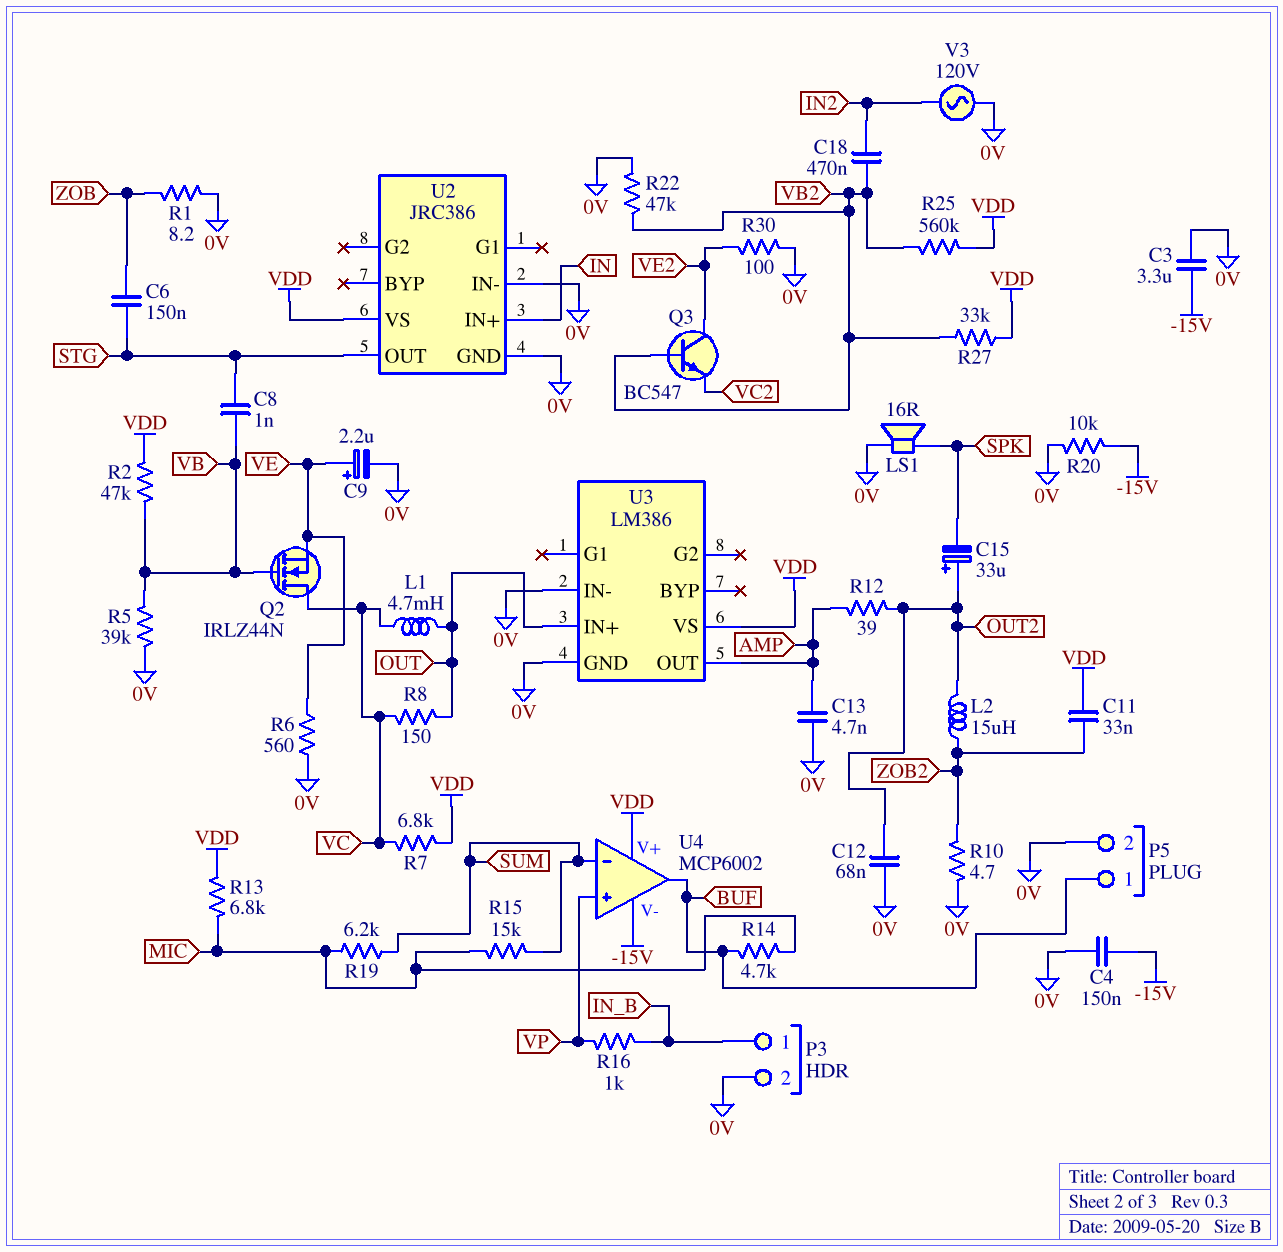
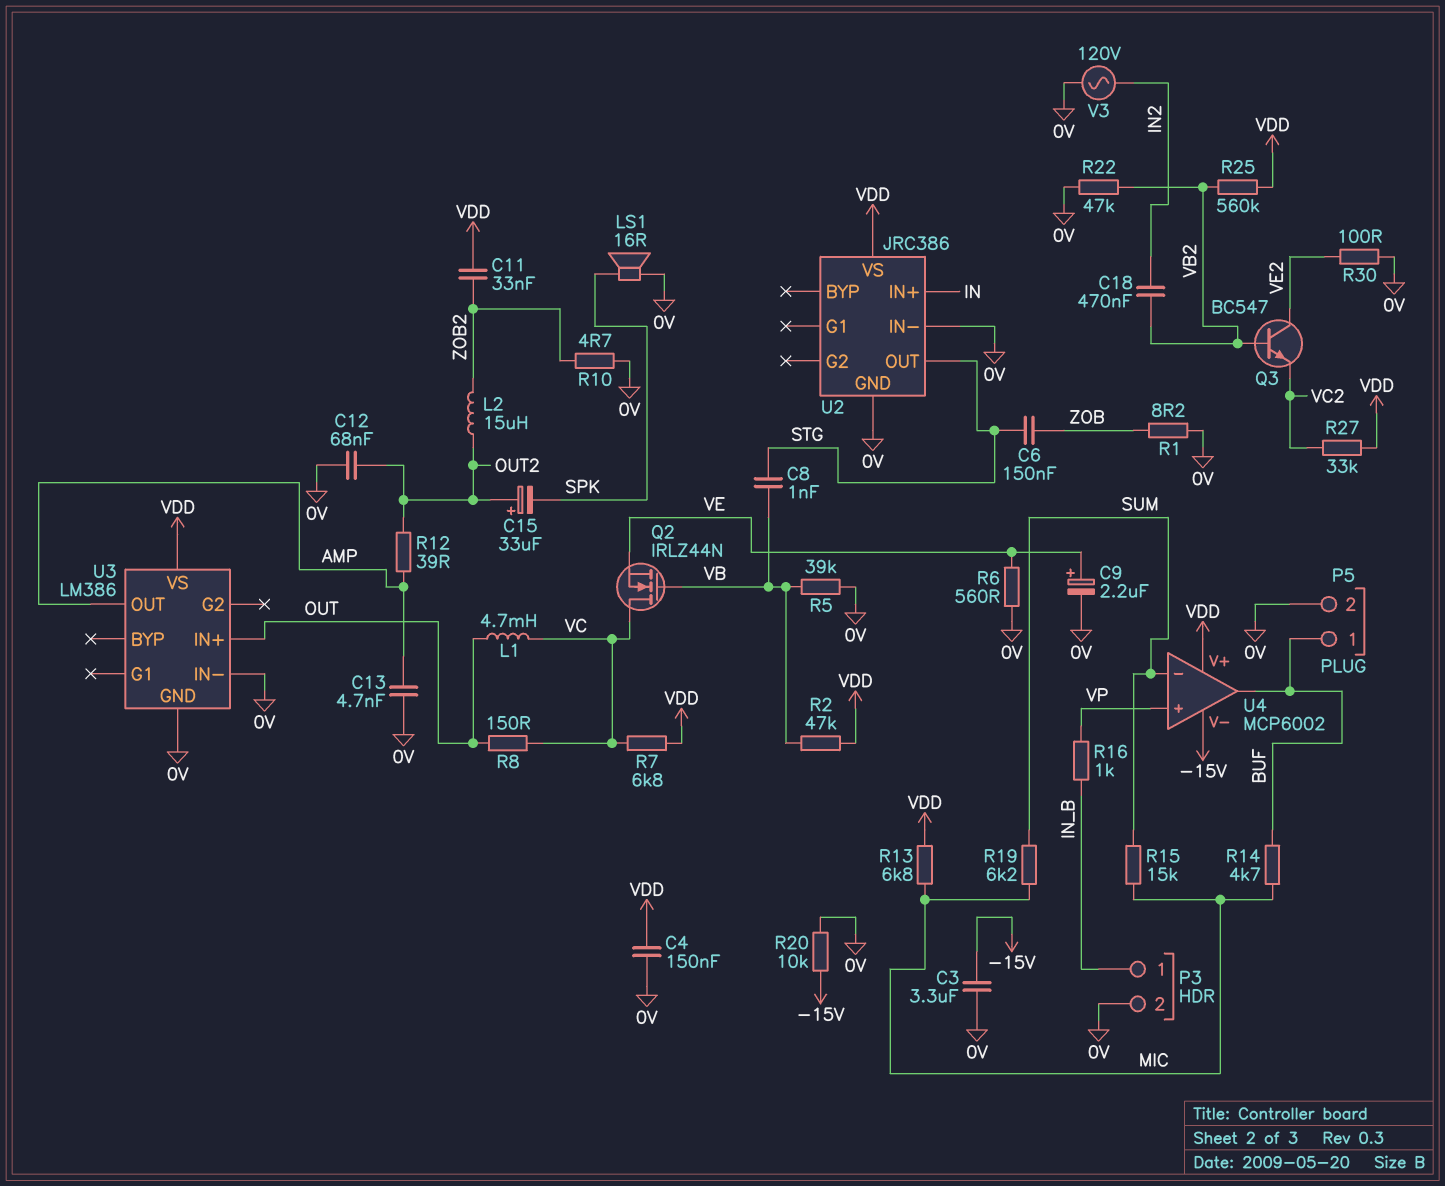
C4: 150nF (-15V, 0V) -> 150nF (0V, VDD)
R27: 33k (VB2, VDD) -> 33k (VC2, VDD)

